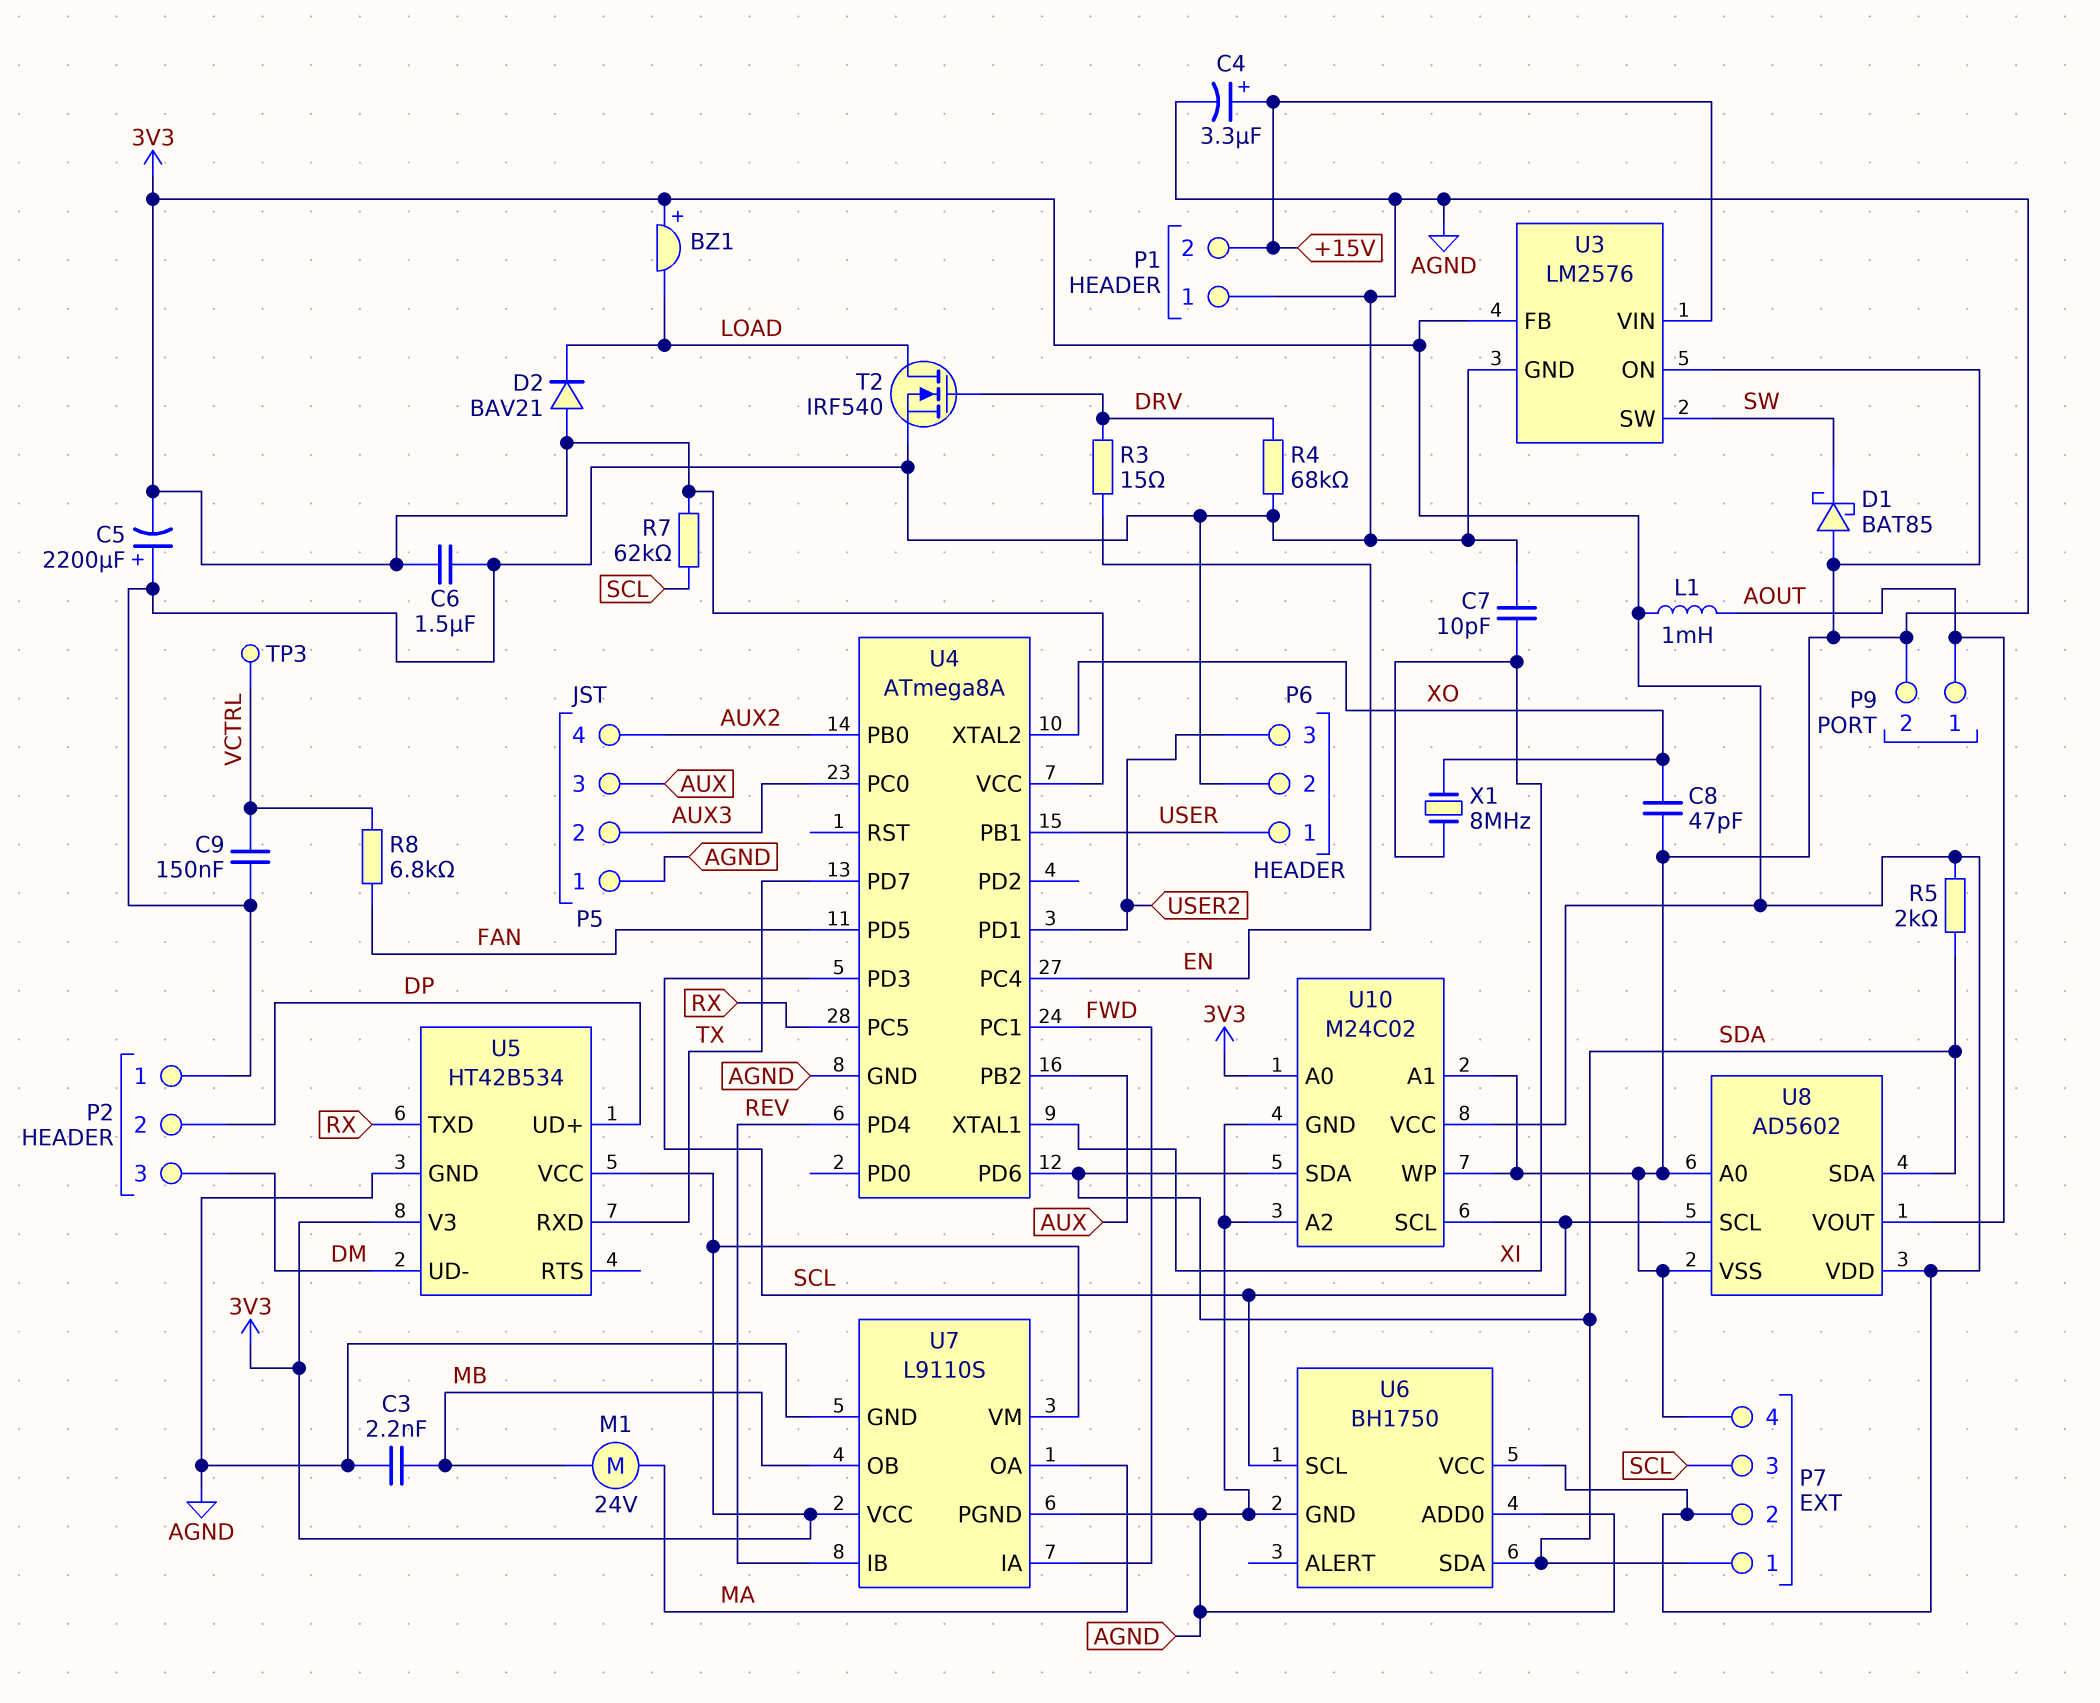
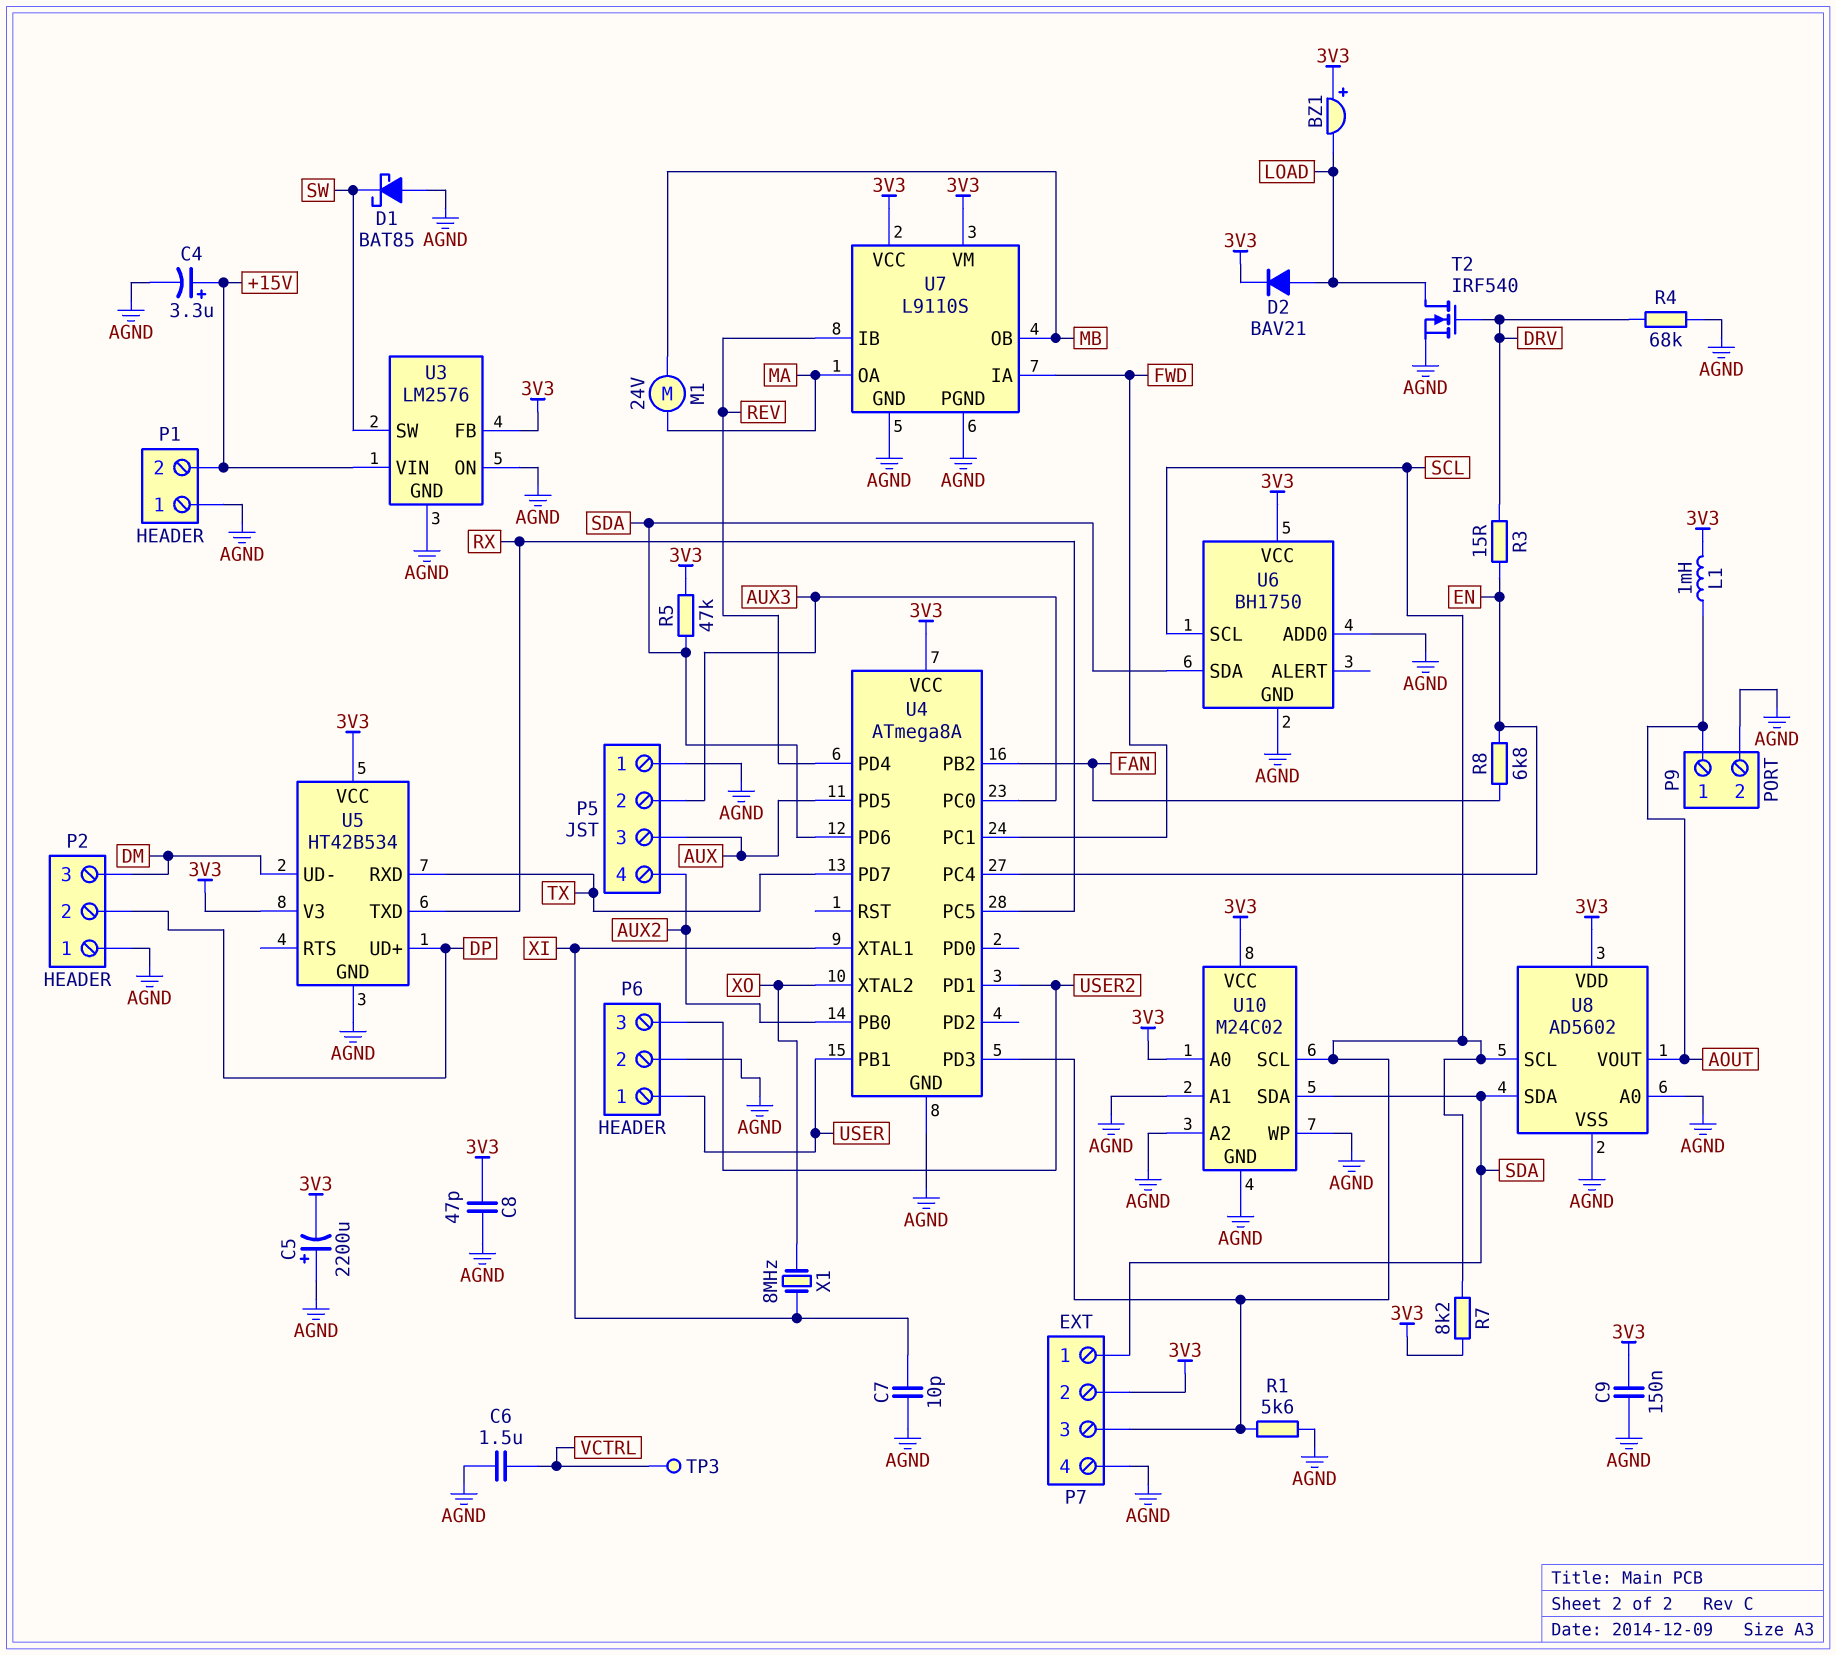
C3: 2.2nF (AGND, MB) -> none
C6: 1.5uF (3V3, AGND) -> 1.5uF (AGND, VCTRL)
C8: 47pF (AGND, XO) -> 47pF (3V3, AGND)
C9: 150nF (AGND, VCTRL) -> 150nF (3V3, AGND)
D2: diode BAV21 (A 3V3, K LOAD) -> diode BAV21 (A LOAD, K 3V3)
R1: none -> 5.6k (AGND, SCL)
R5: 2k (3V3, SDA) -> 47k (3V3, SDA)
R7: 62k (3V3, SCL) -> 8.2k (3V3, SCL)
R8: 6.8k (FAN, VCTRL) -> 6.8k (EN, FAN)
U4 pin PB2: AUX -> FAN
U4 pin PD5: FAN -> AUX

